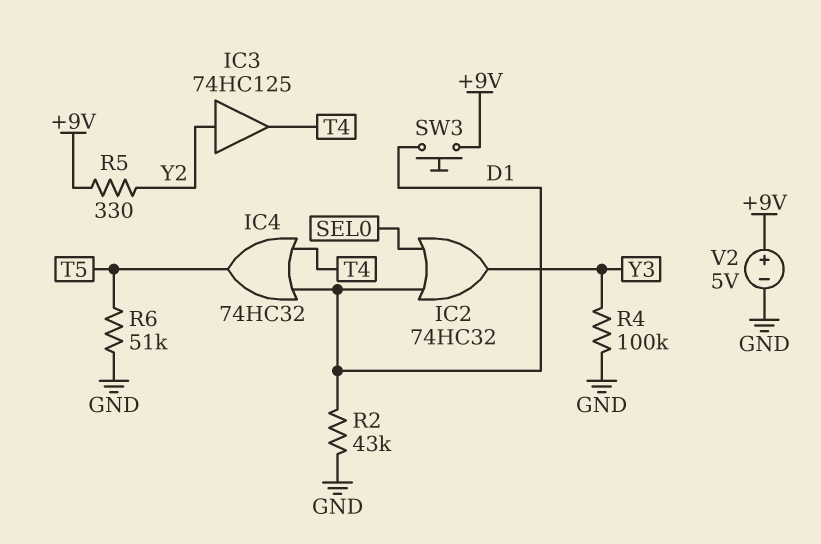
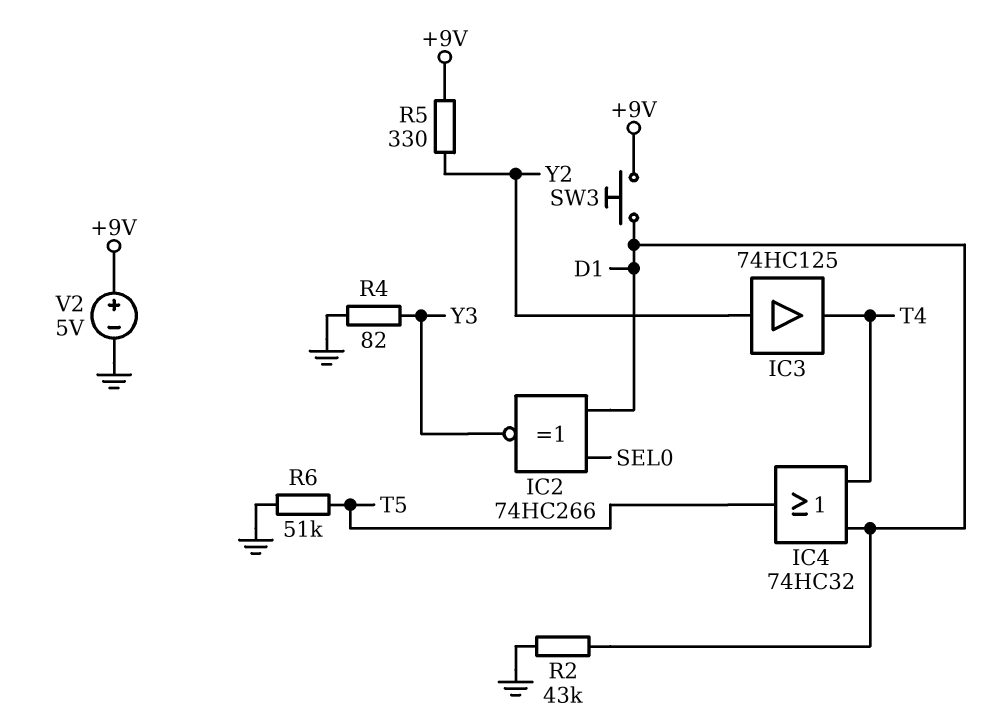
IC2: OR 74HC32 (in D1, in SEL0, out Y3) -> XNOR 74HC266 (in D1, in SEL0, out Y3)
R4: 100k (GND, Y3) -> 82 (GND, Y3)

